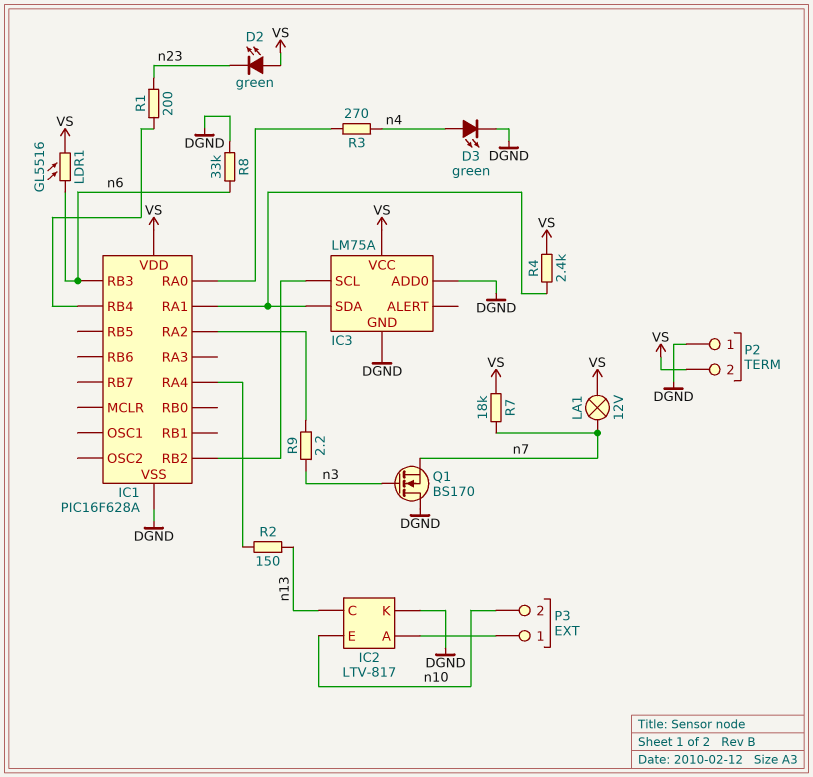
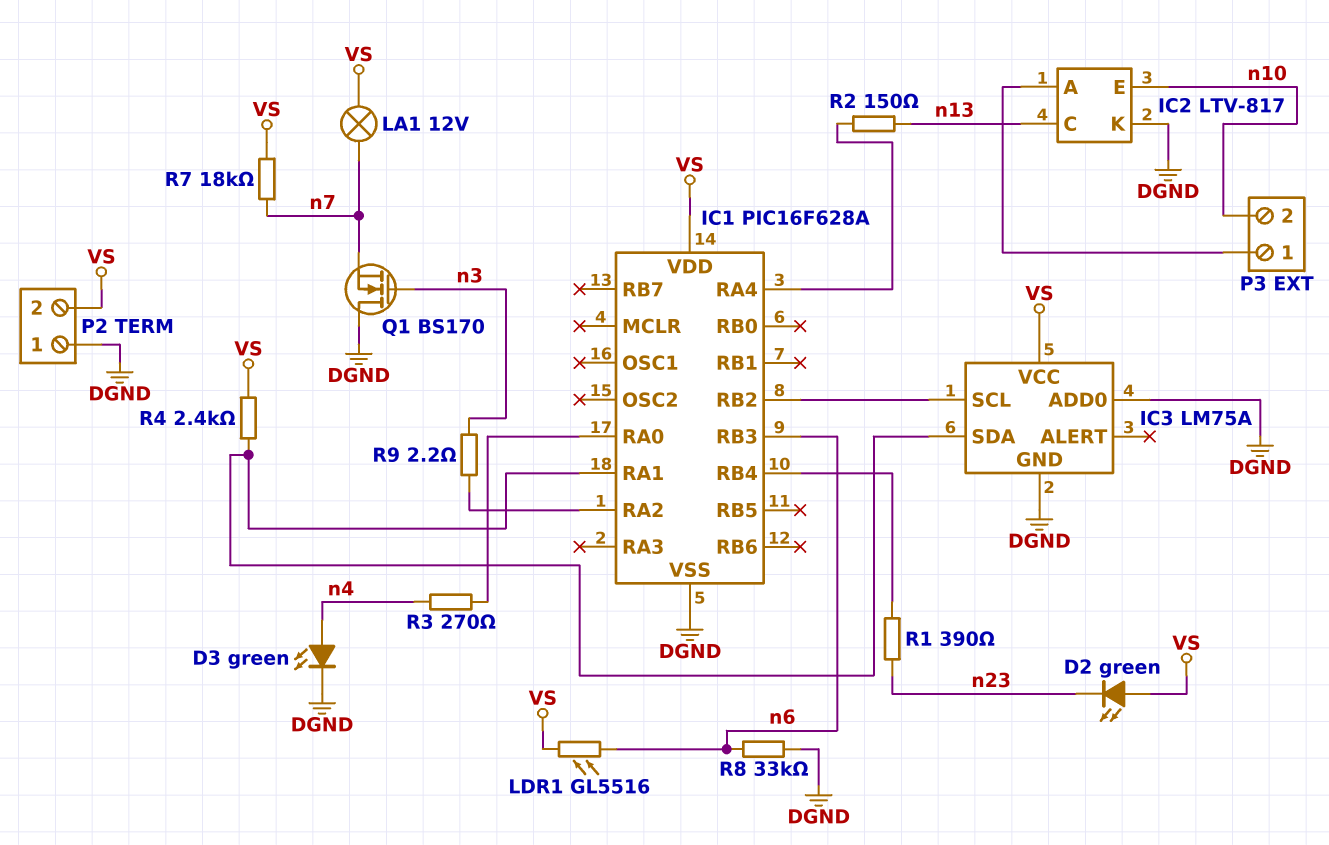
R1: 200 (IC1/RB4, n23) -> 390 (IC1/RB4, n23)

